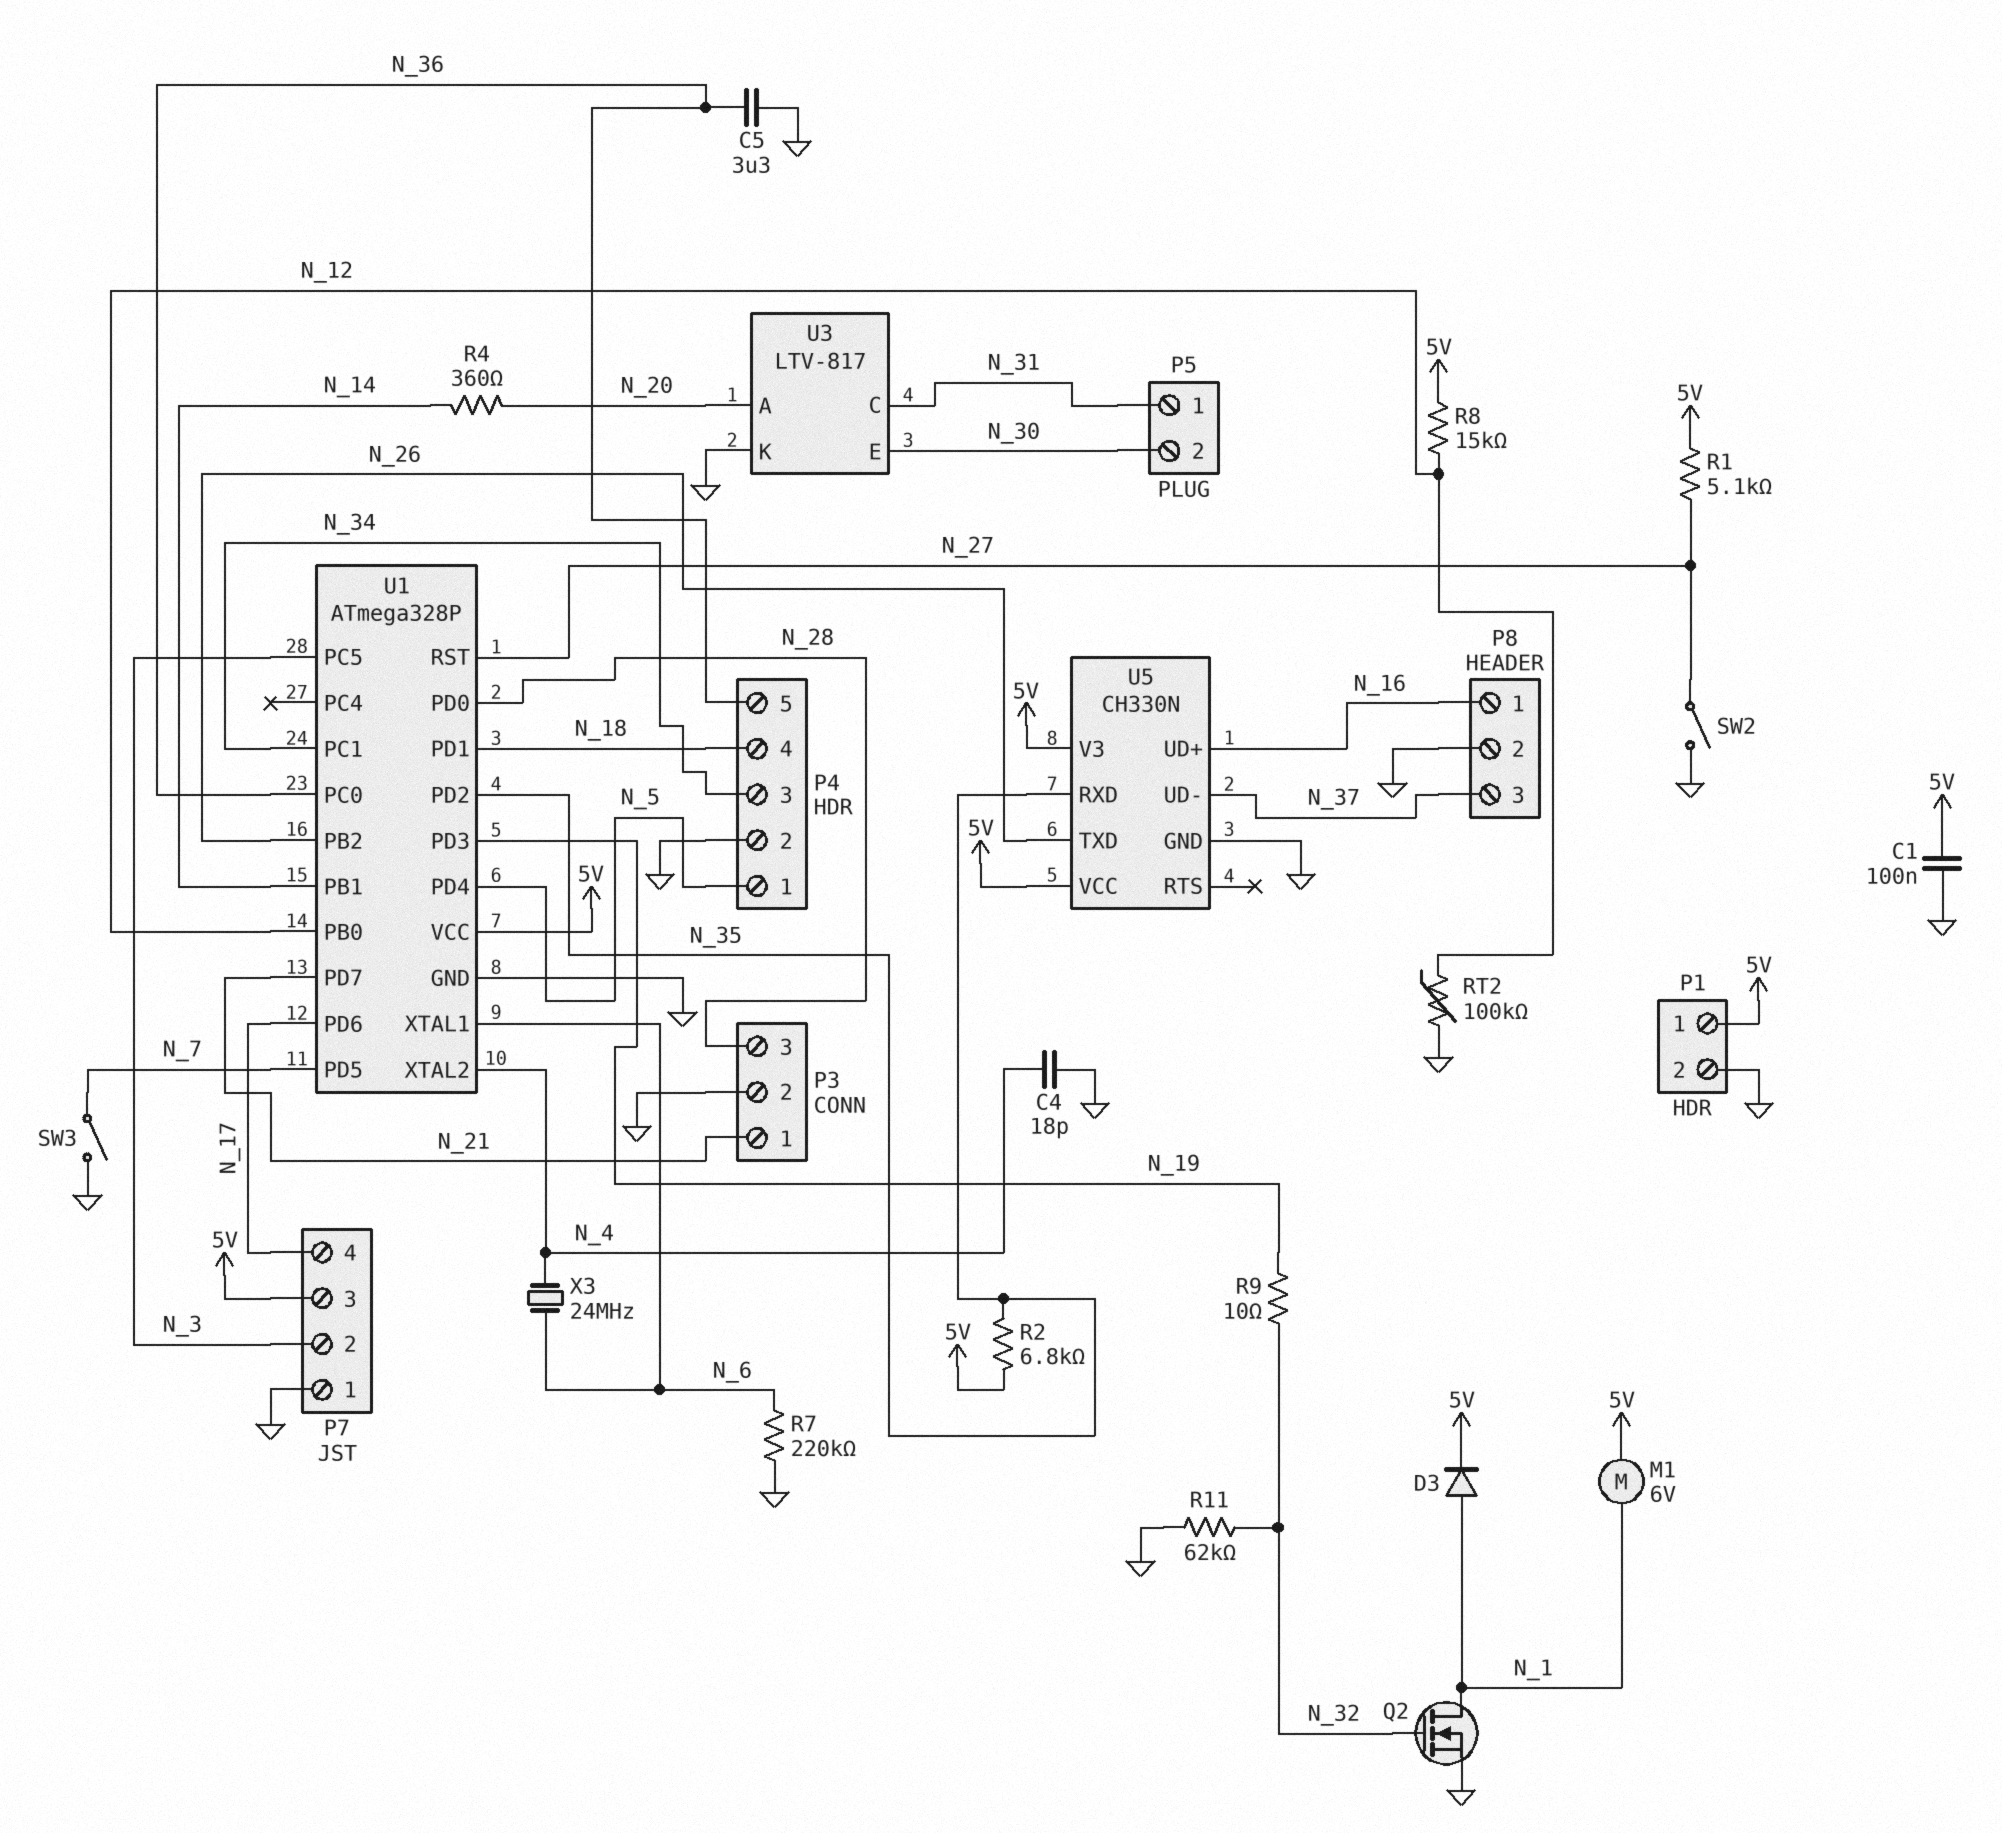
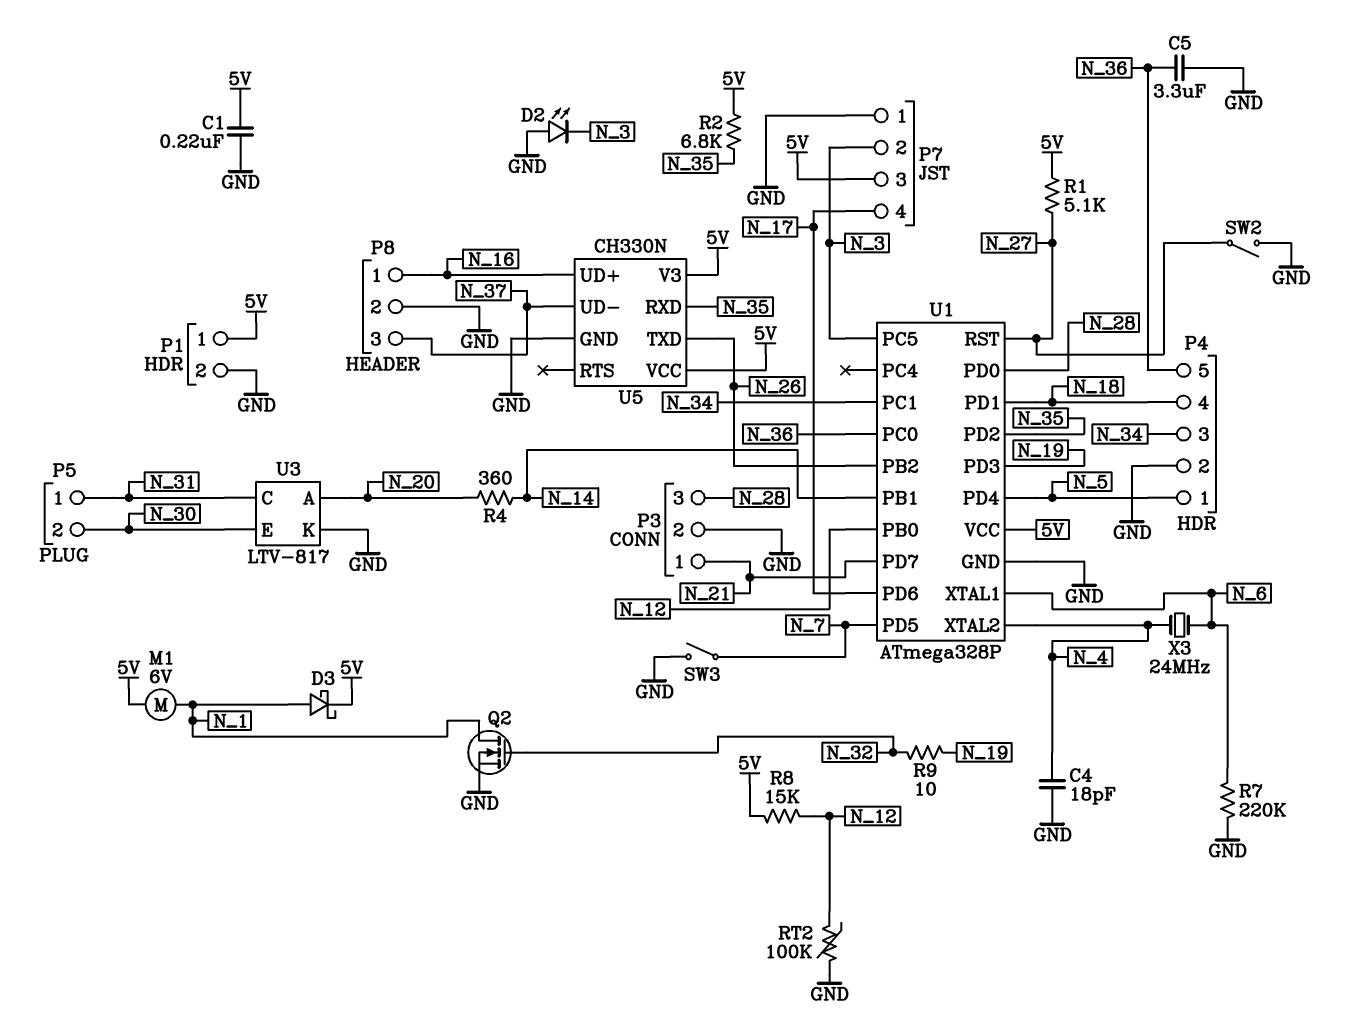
C1: 100nF (5V, GND) -> 220nF (5V, GND)
D2: none -> LED (A GND, K N_3)
D3: diode (A N_1, K 5V) -> schottky (A N_1, K 5V)
R11: 62k (GND, N_32) -> none

